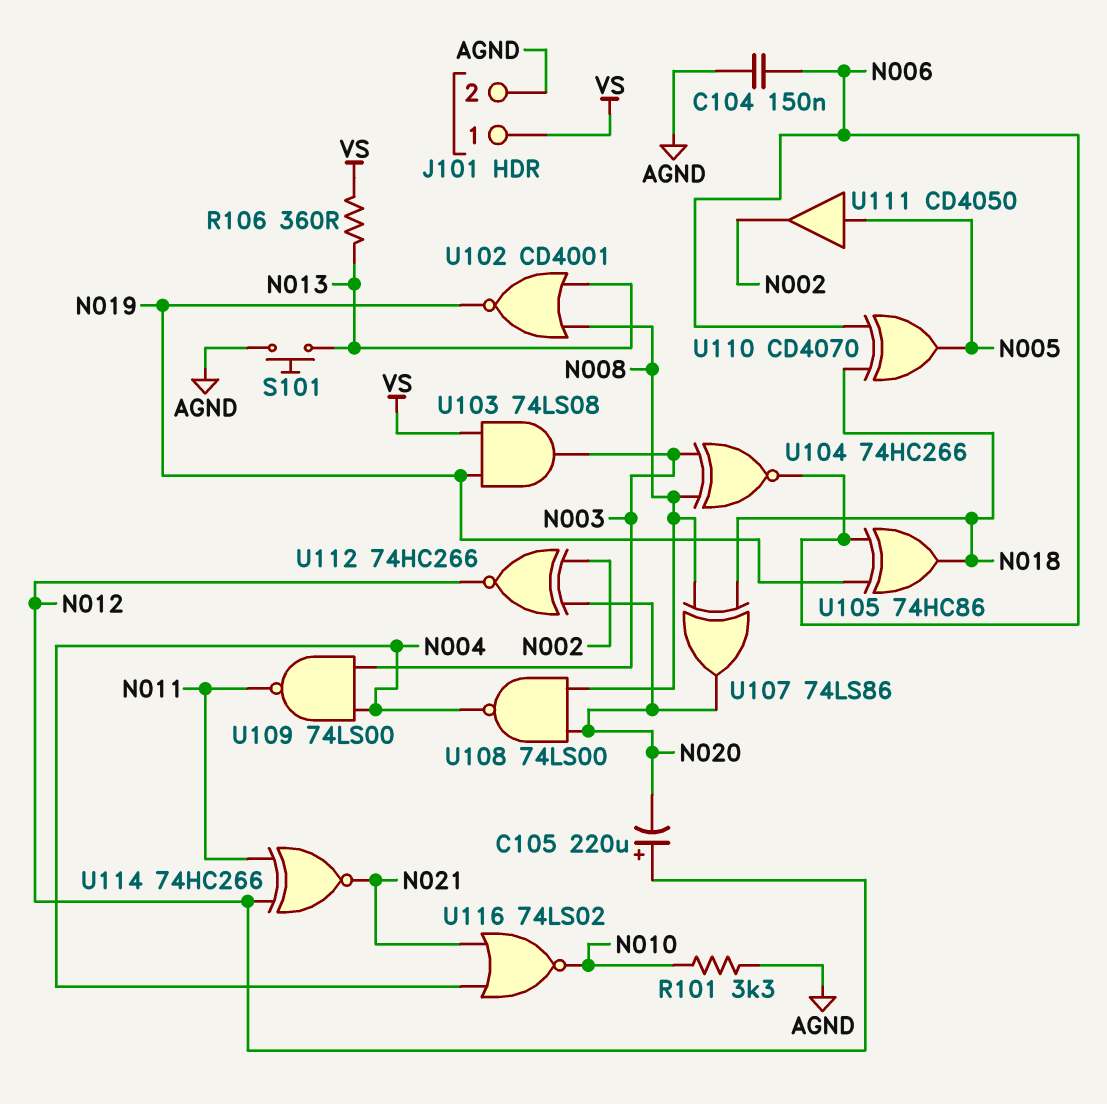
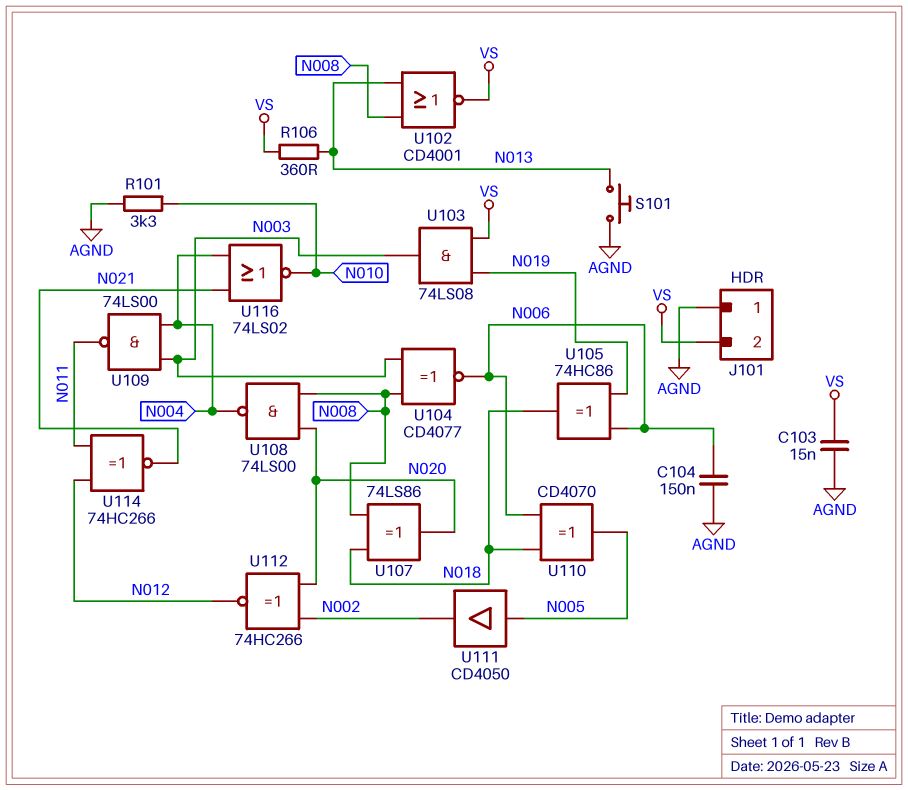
C103: none -> 15nF (AGND, VS)
C105: 220uF (plus N012, minus N020) -> none
J101 pin 1: VS -> AGND
J101 pin 2: AGND -> VS
U102: NOR CD4001 (in N008, in N013, out N019) -> NOR CD4001 (in N008, in N013, out VS)
U104: XNOR 74HC266 (in N003, in N008, out N006) -> XNOR CD4077 (in N003, in N008, out N006)

